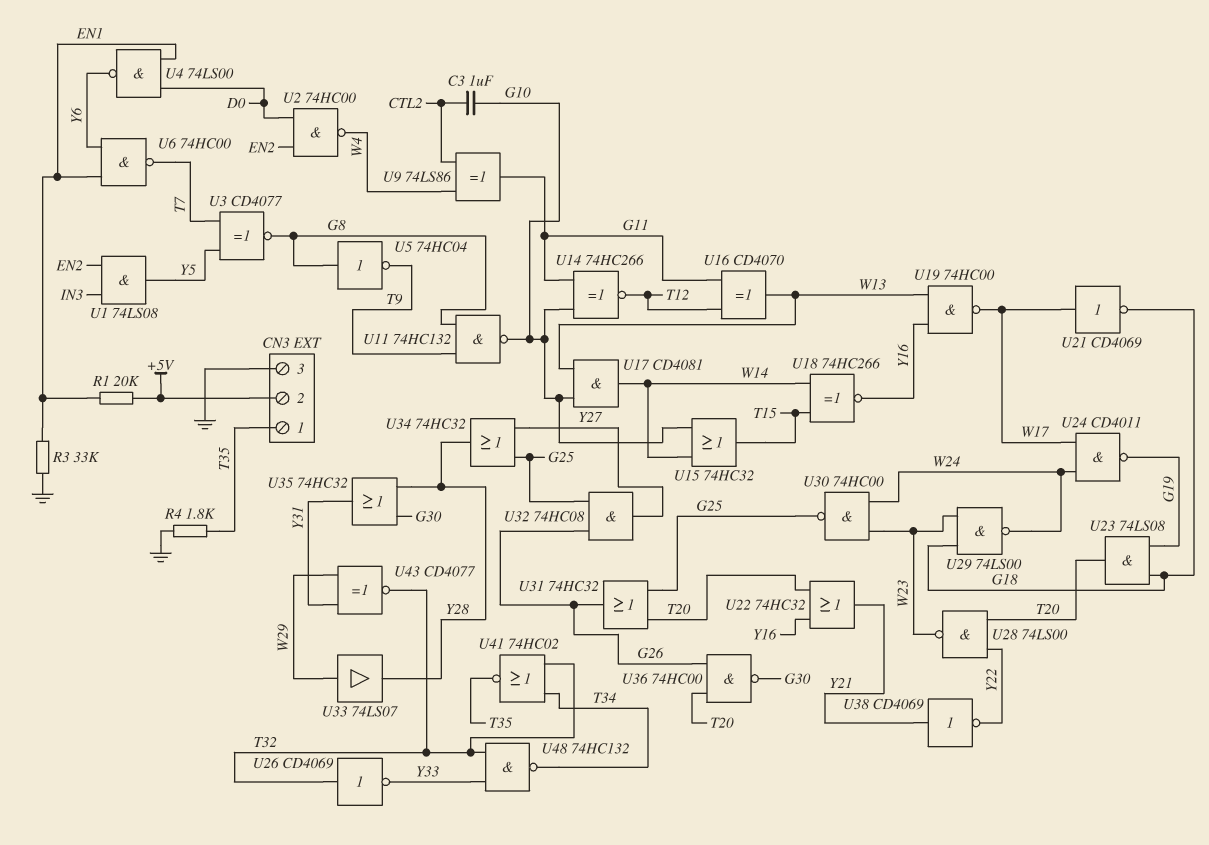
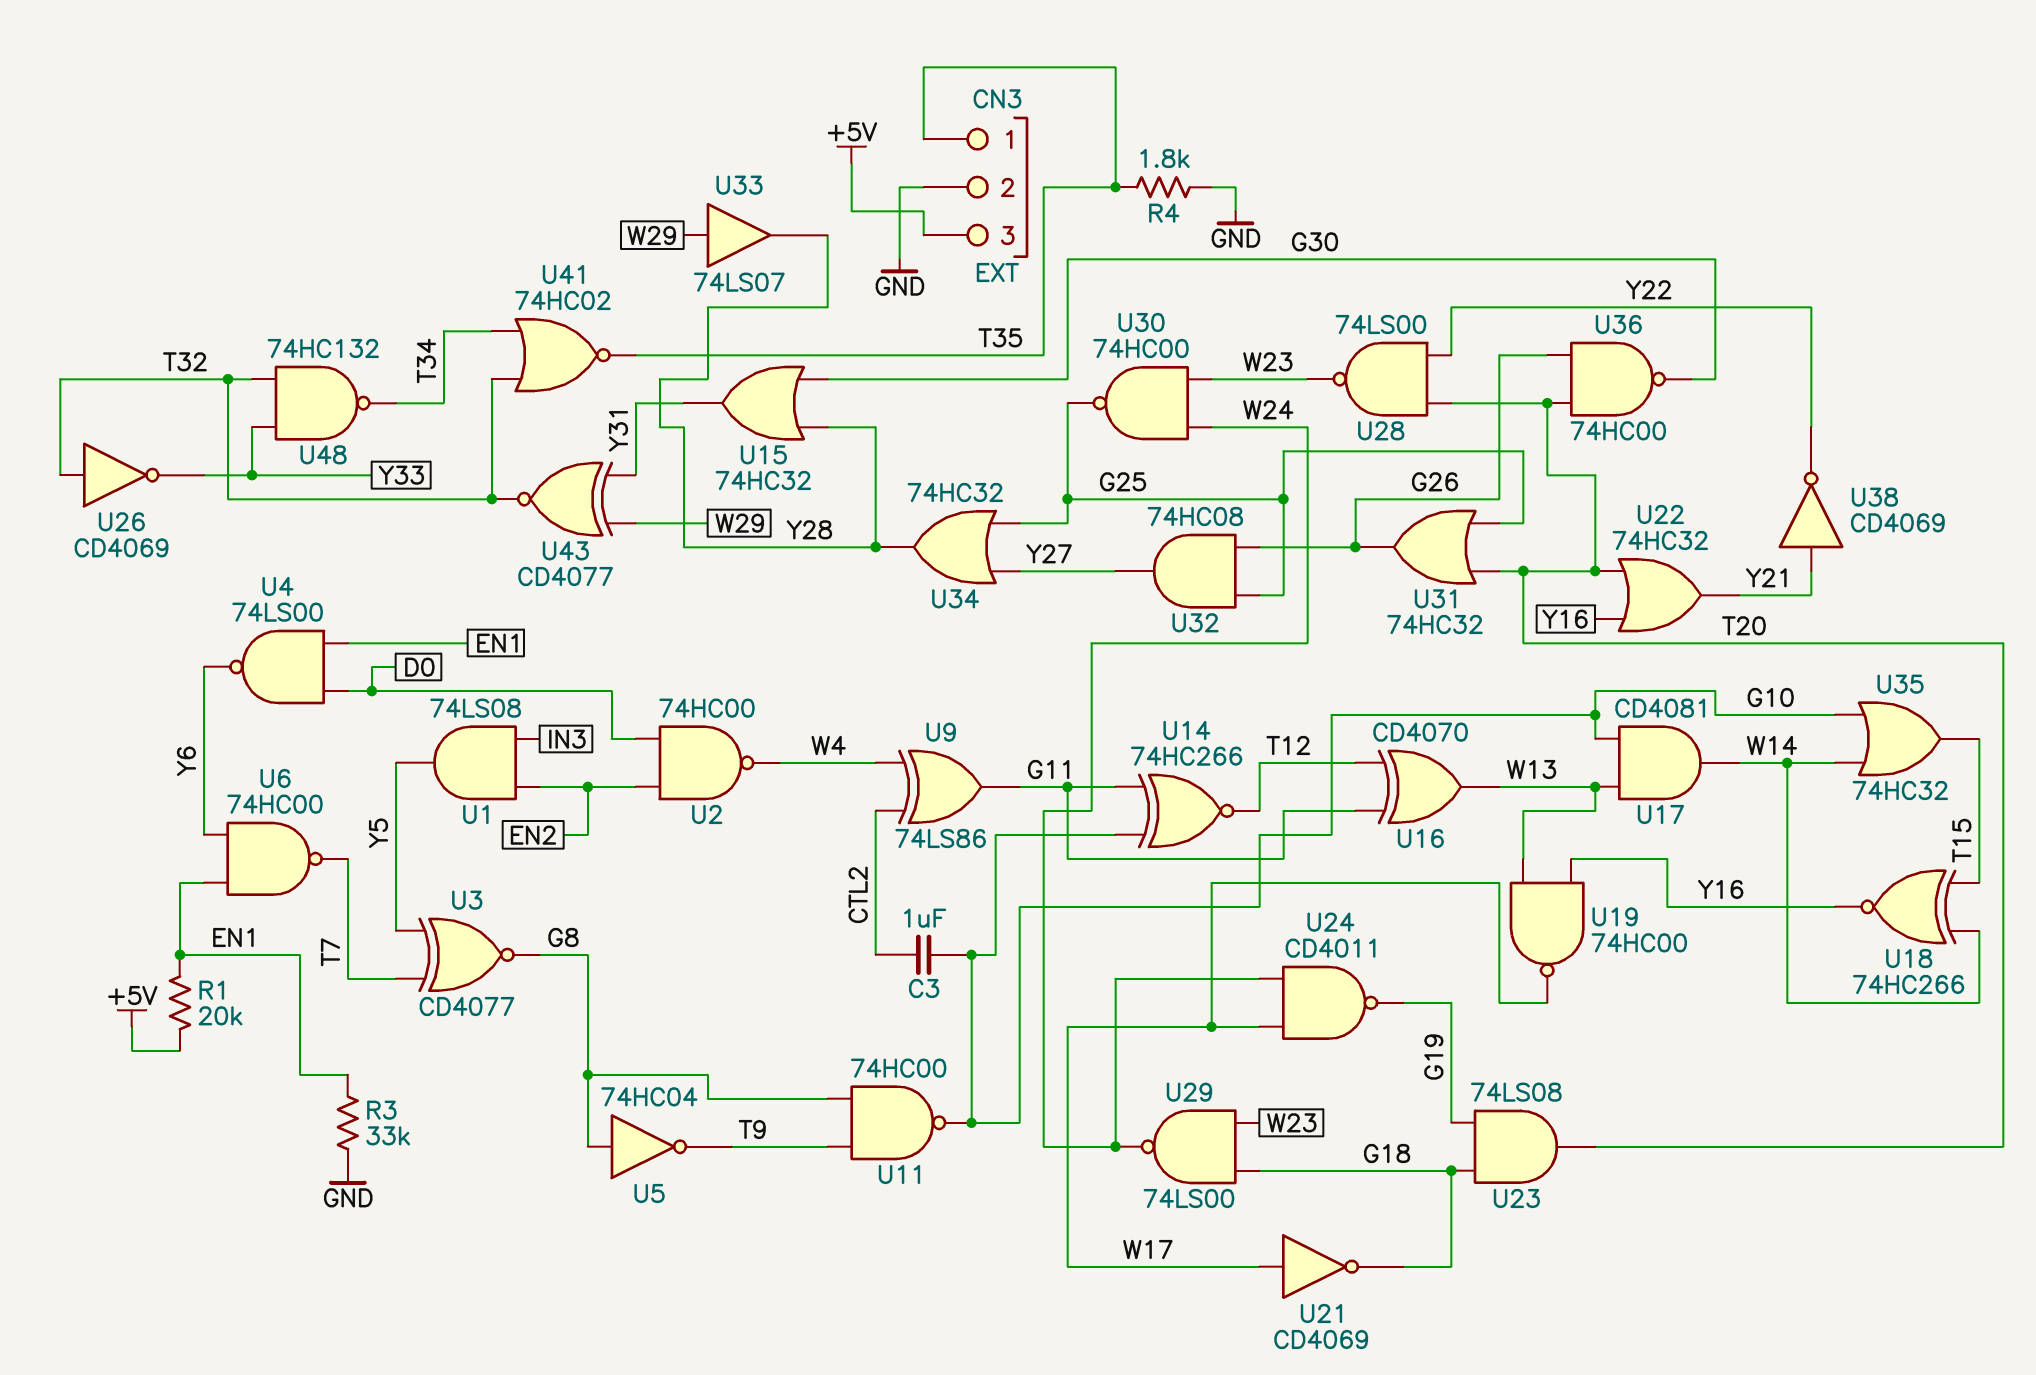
CN3 pin 2: +5V -> GND
CN3 pin 3: GND -> +5V
U11: NAND 74HC132 (in G8, in T9, out G10) -> NAND 74HC00 (in G8, in T9, out G10)
U15: OR 74HC32 (in G10, in W14, out T15) -> OR 74HC32 (in G30, in Y28, out Y31)
U35: OR 74HC32 (in G30, in Y28, out Y31) -> OR 74HC32 (in G10, in W14, out T15)

